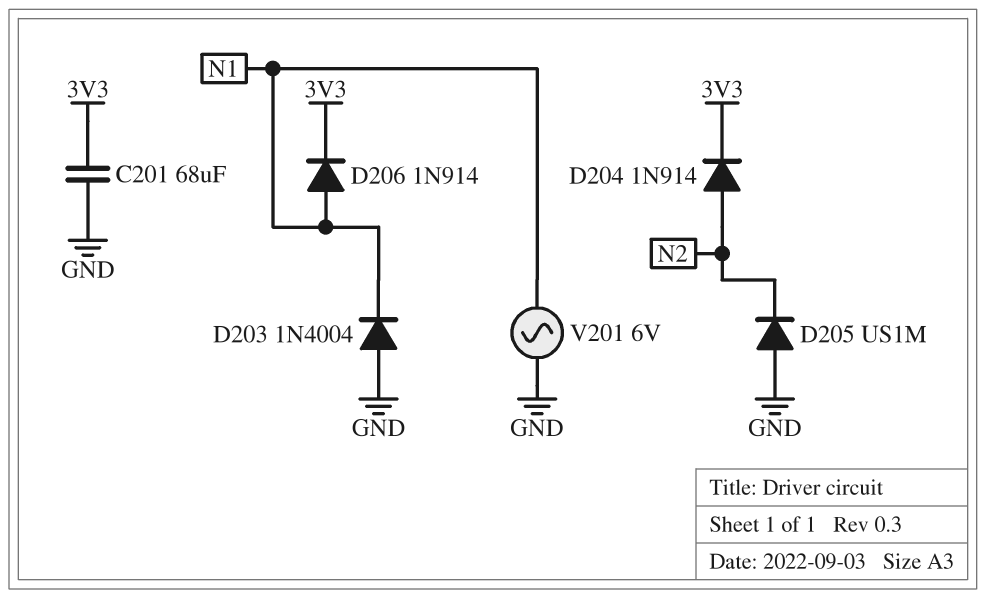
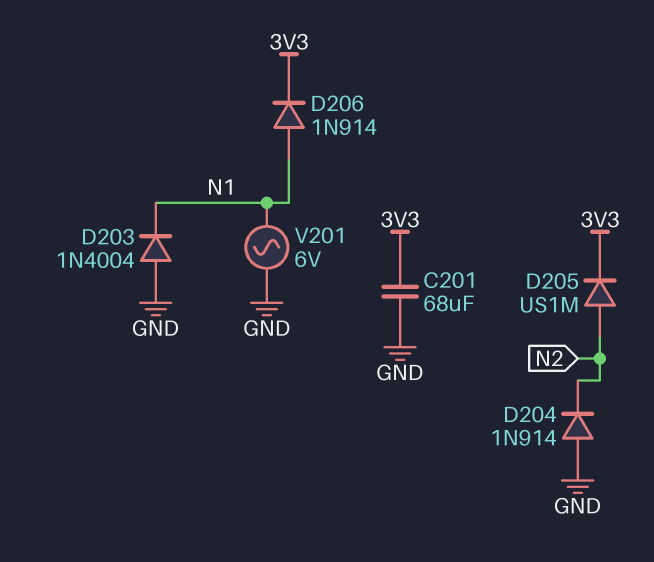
D204: diode 1N914 (A N2, K 3V3) -> diode 1N914 (A GND, K N2)
D205: diode US1M (A GND, K N2) -> diode US1M (A N2, K 3V3)

